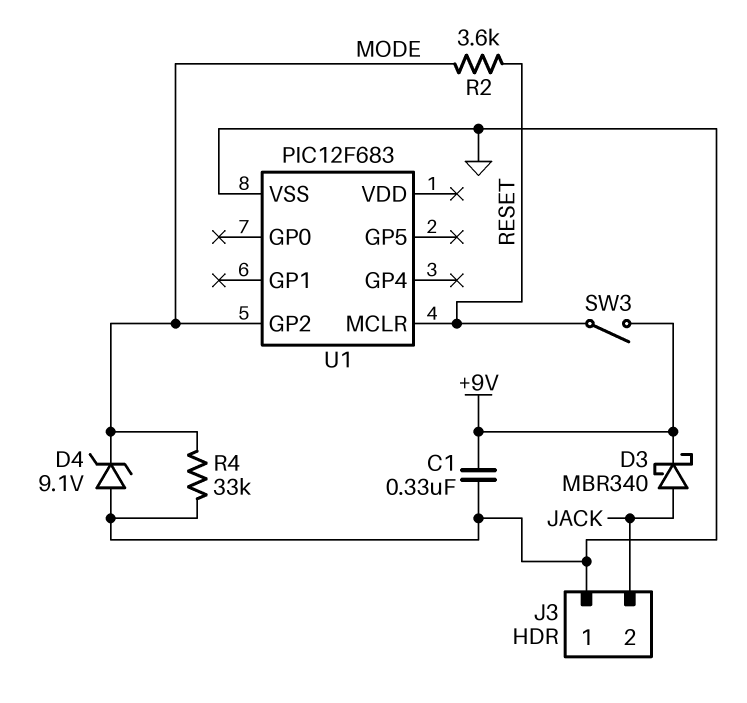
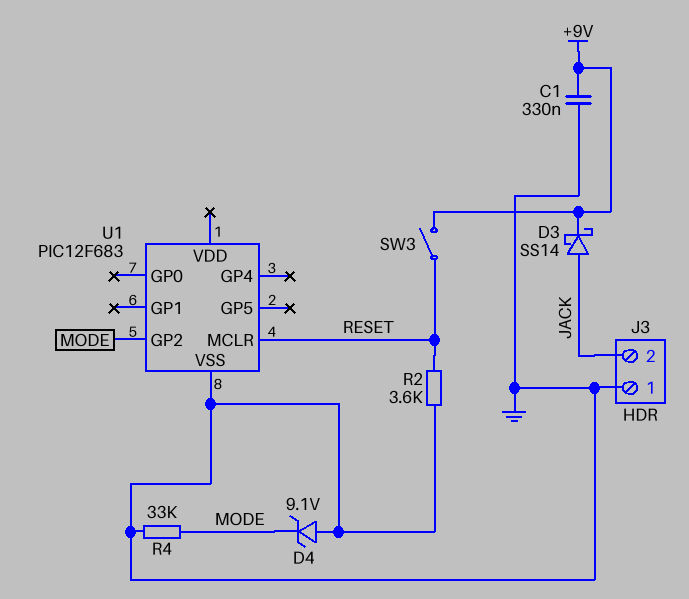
D3: schottky MBR340 (A JACK, K +9V) -> schottky SS14 (A JACK, K +9V)
R2: 3.6k (MODE, RESET) -> 3.6k (GND, RESET)

